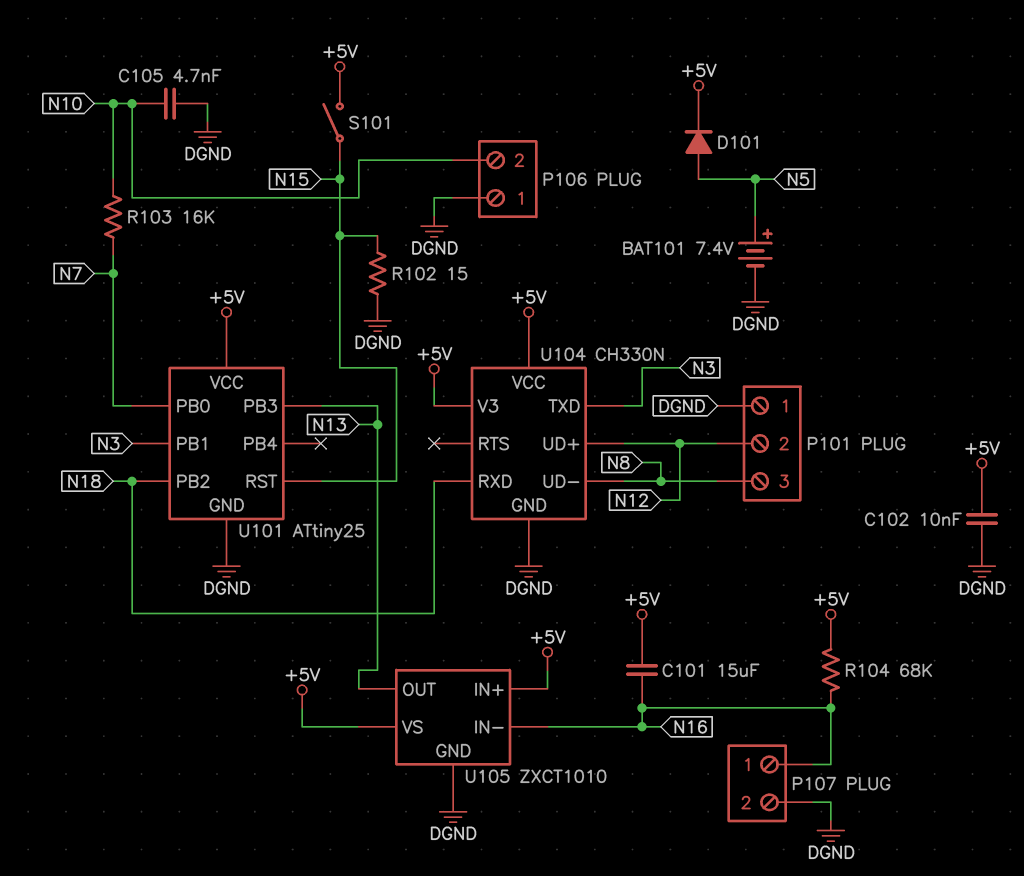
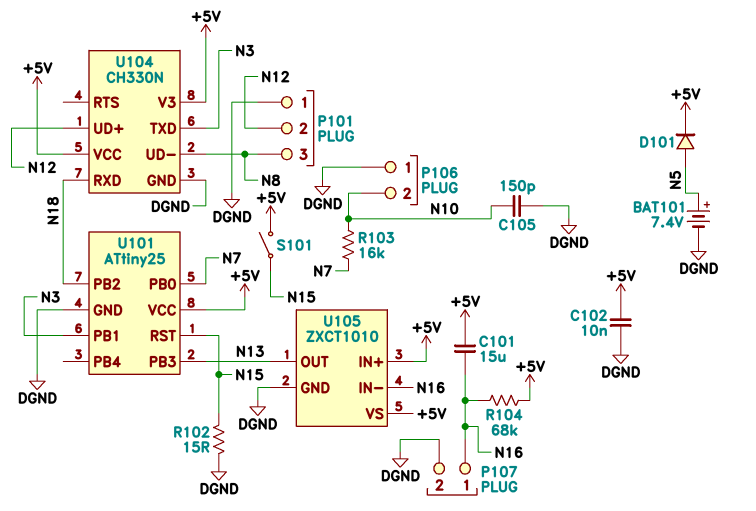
C105: 4.7nF (DGND, N10) -> 150pF (DGND, N10)

